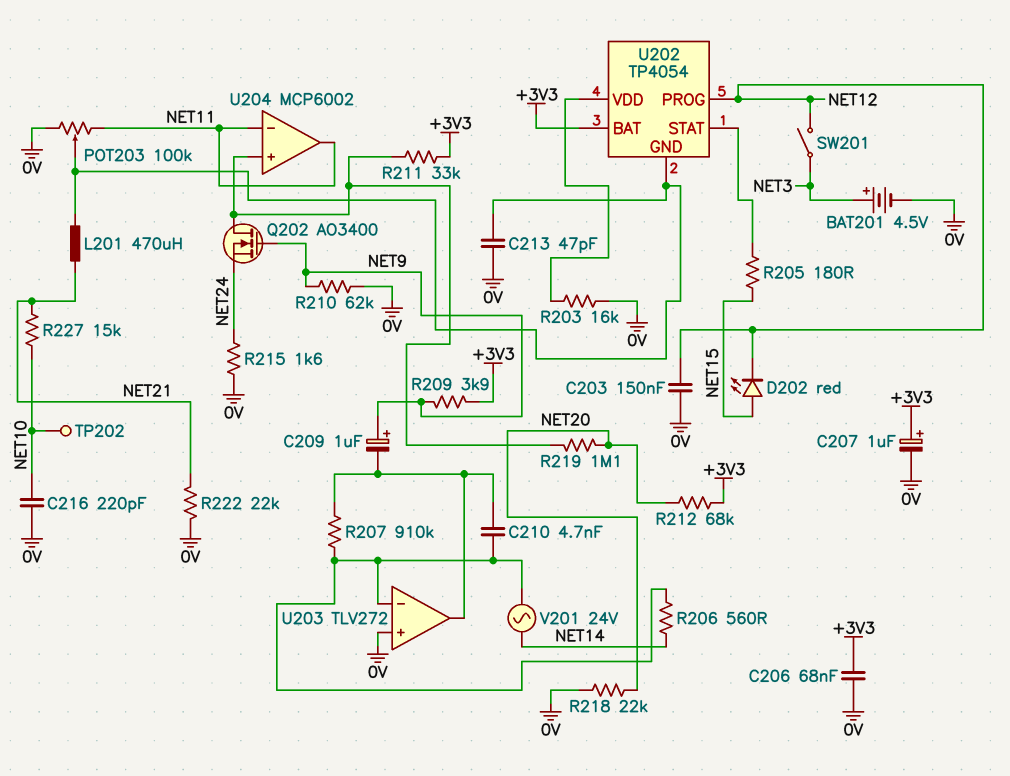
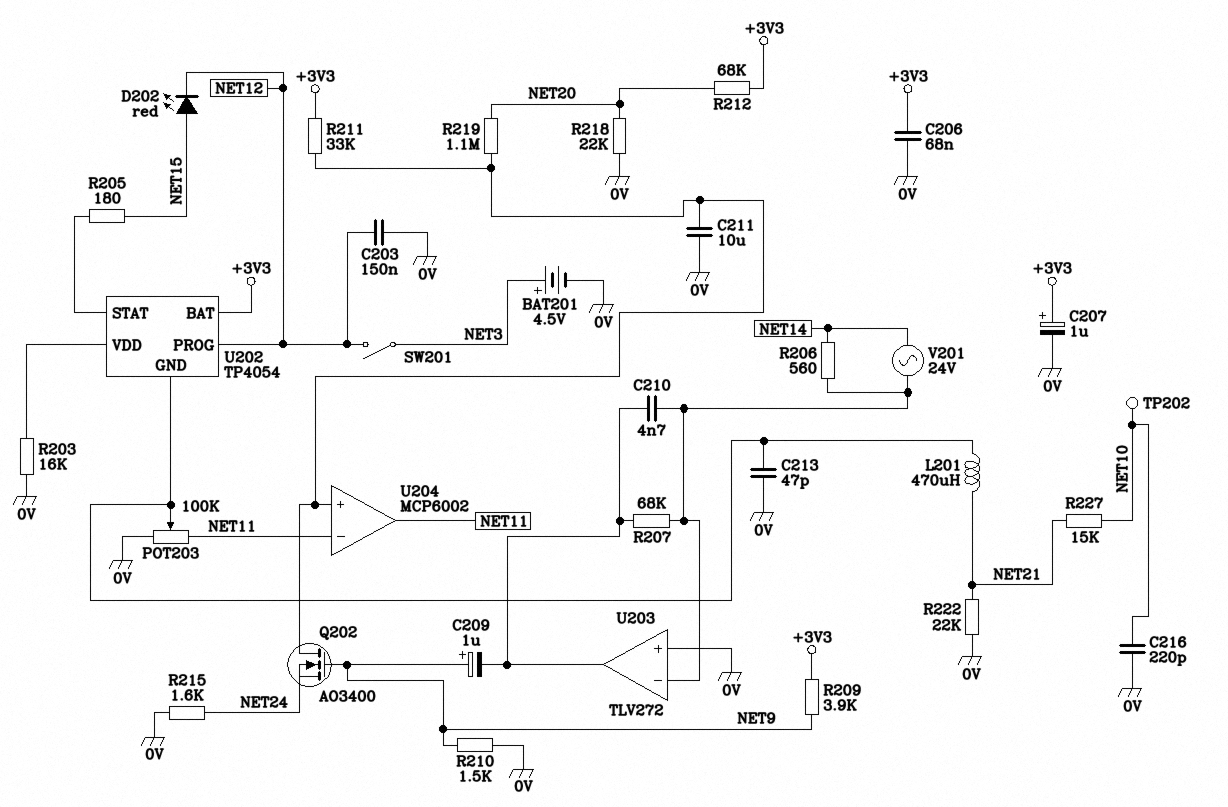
C211: none -> 10uF (0V, U204/in+)
R207: 910k (U203/in-, U203/out) -> 68k (U203/in-, U203/out)
R210: 62k (0V, NET9) -> 1.5k (0V, NET9)

